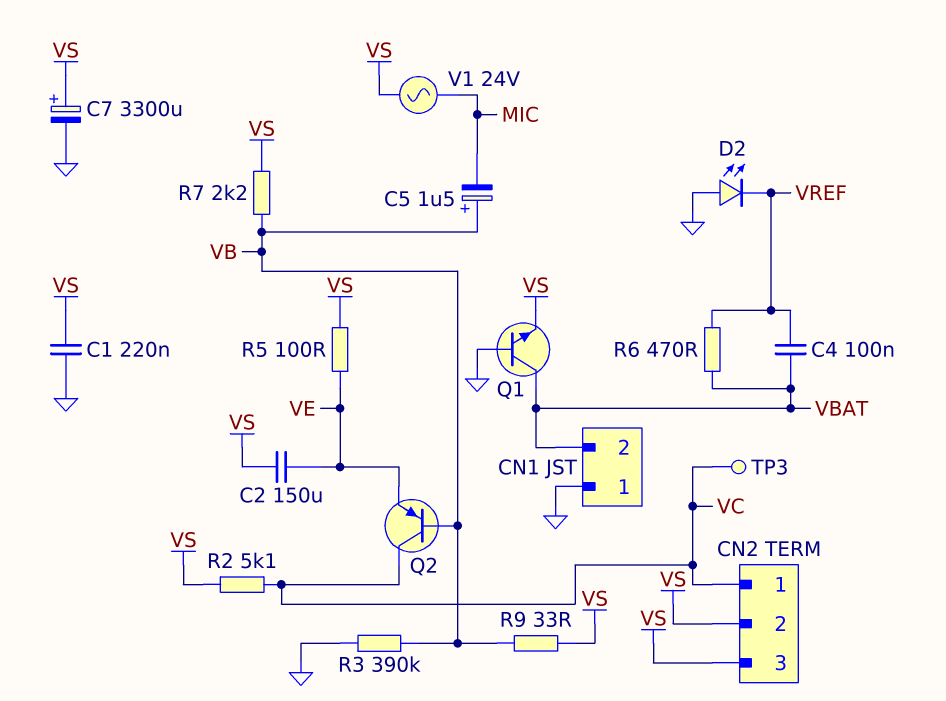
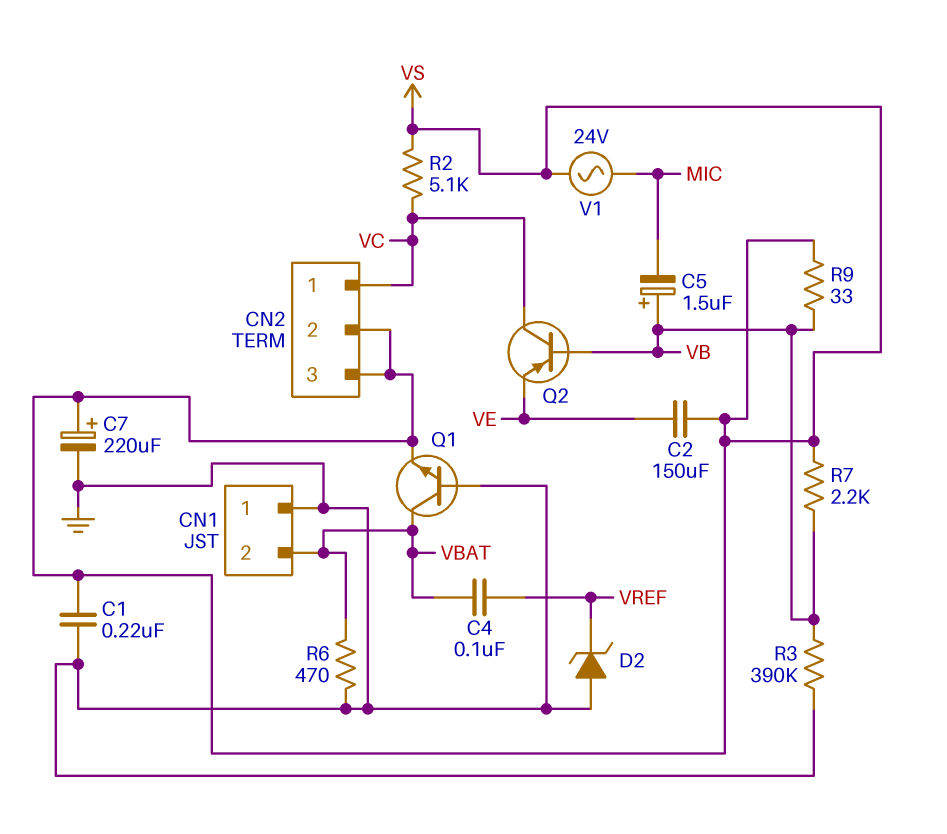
C7: 3300uF (plus VS, minus GND) -> 220uF (plus VS, minus GND)
D2: LED (A GND, K VREF) -> zener (A GND, K VREF)
R5: 100 (VE, VS) -> none
R6: 470 (VBAT, VREF) -> 470 (GND, VBAT)
TP3: test point (VC) -> none

